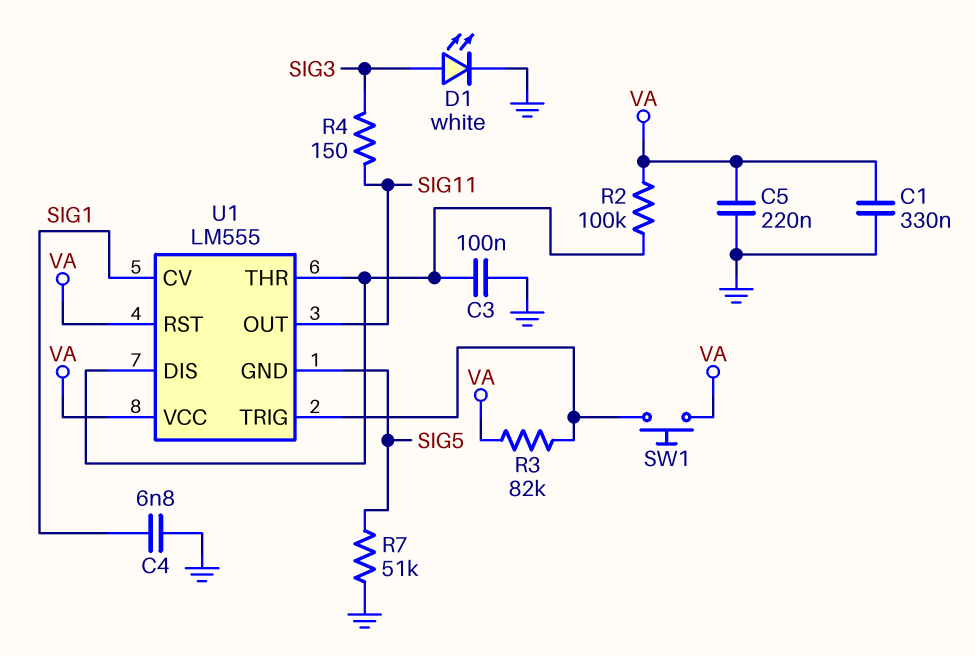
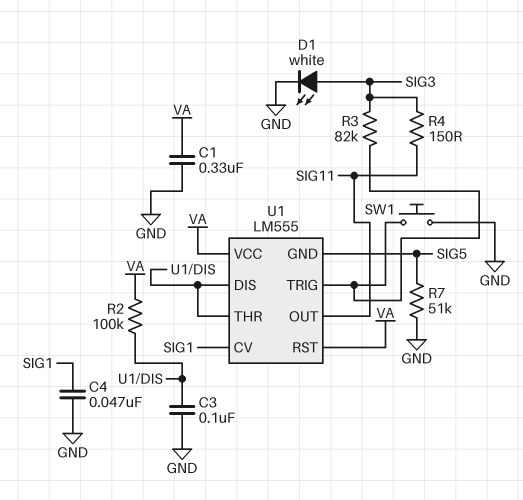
C4: 6.8nF (GND, SIG1) -> 47nF (GND, SIG1)
C5: 220nF (GND, VA) -> none
R3: 82k (U1/TRIG, VA) -> 82k (SIG3, U1/TRIG)
SW1: button (U1/TRIG, VA) -> button (GND, U1/TRIG)

